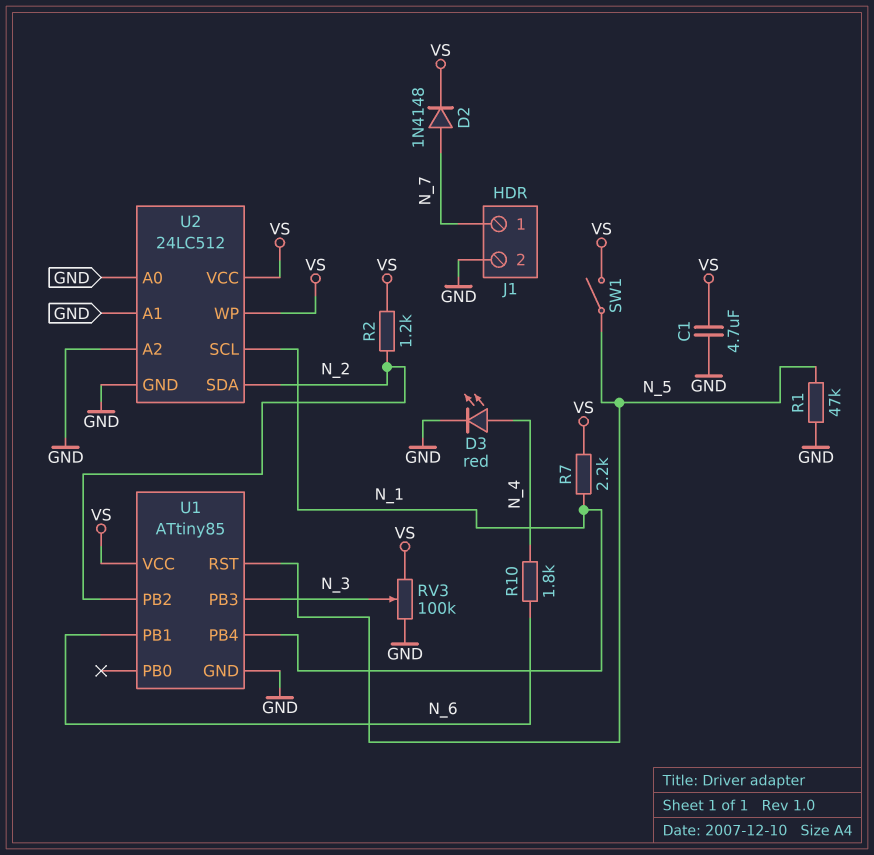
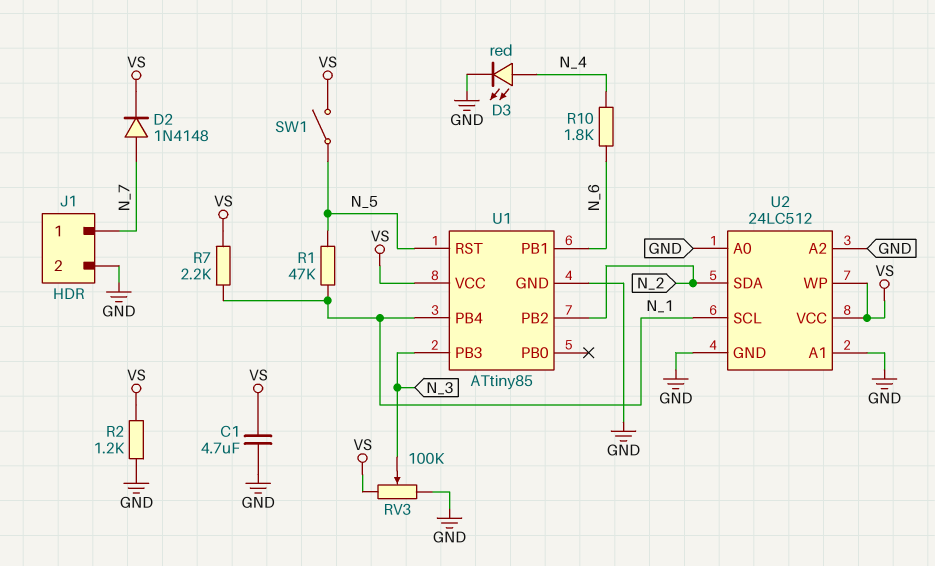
R1: 47k (GND, N_5) -> 47k (N_1, N_5)
R2: 1.2k (N_2, VS) -> 1.2k (GND, VS)

